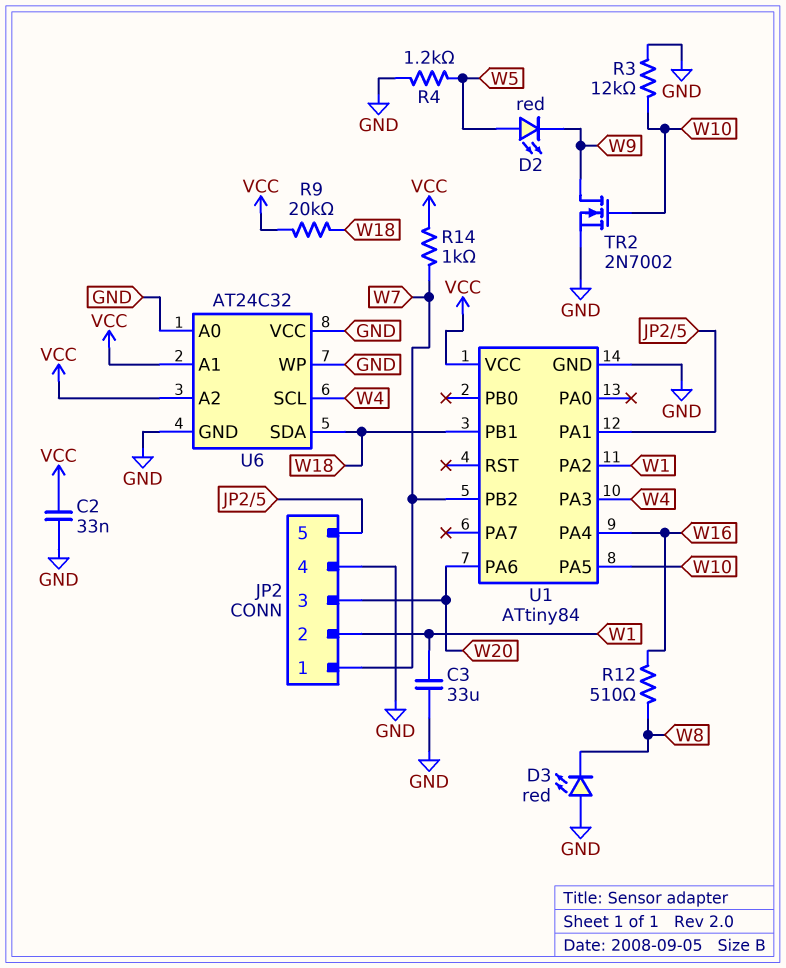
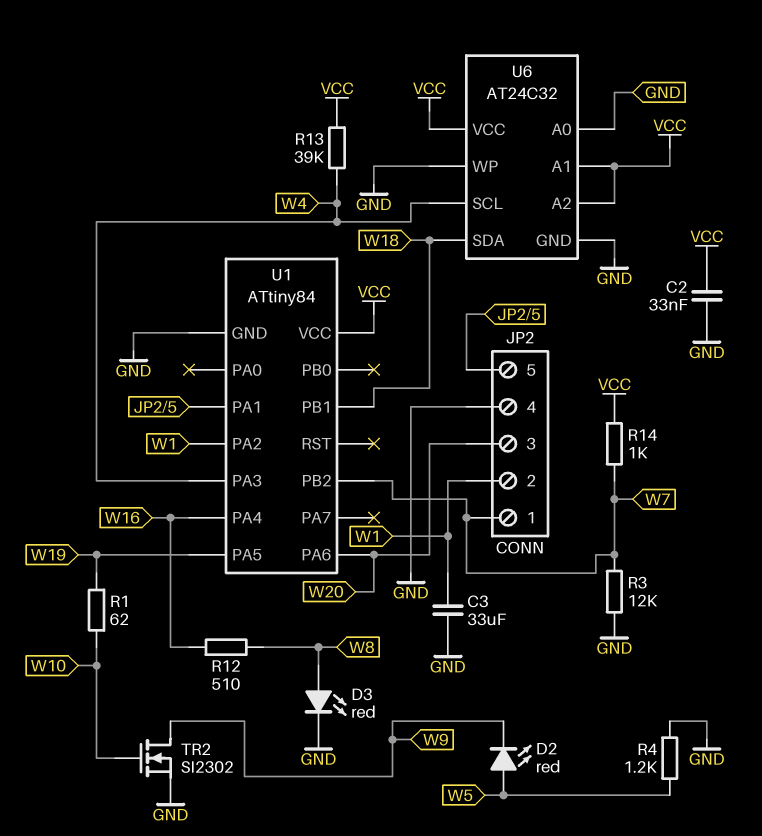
D3: LED red (A GND, K W8) -> LED red (A W8, K GND)
R1: none -> 62 (W10, W19)
R3: 12k (GND, W10) -> 12k (GND, W7)
R9: 20k (VCC, W18) -> none
R13: none -> 39k (VCC, W4)
TR2: NMOS 2N7002 (G W10, D W9, S GND) -> NMOS SI2302 (G W10, D W9, S GND)
U1 pin PA5: W10 -> W19
U6 pin VCC: GND -> VCC

